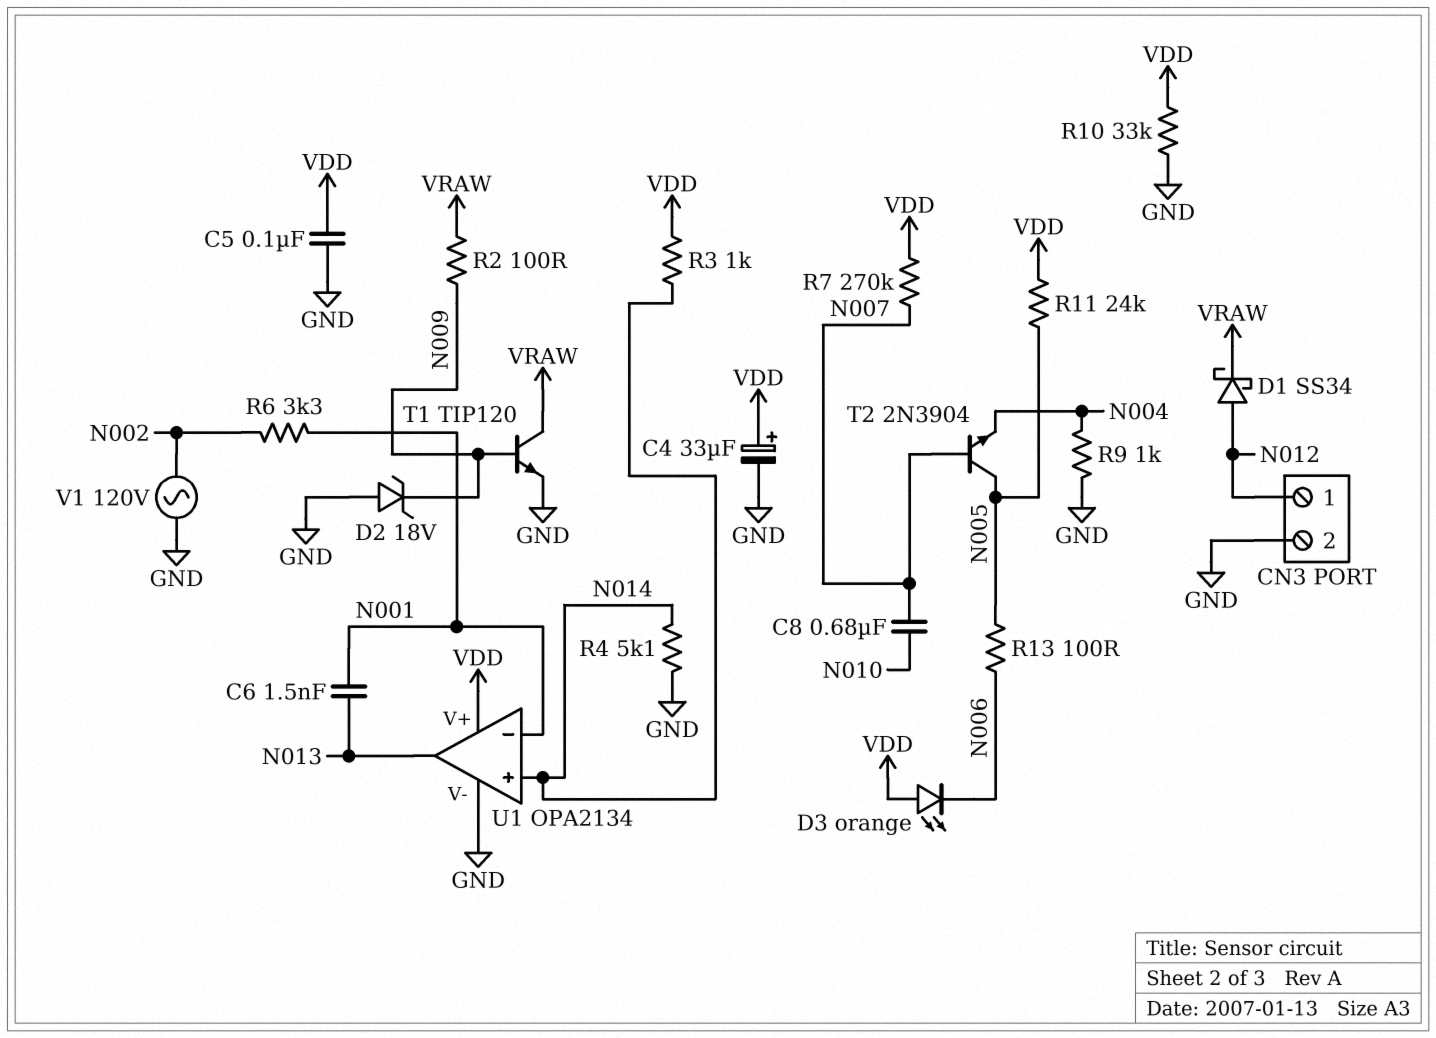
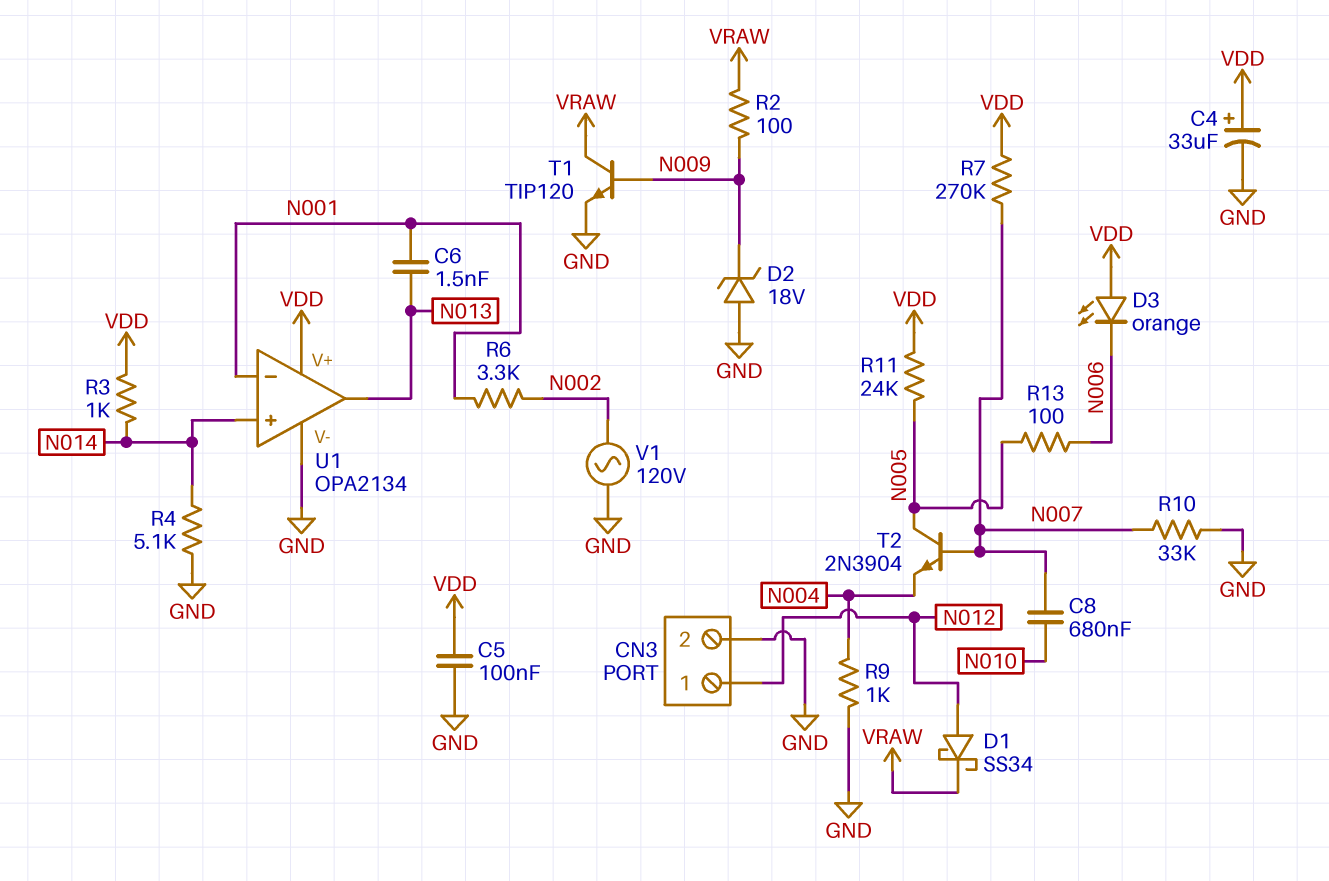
R10: 33k (GND, VDD) -> 33k (GND, N007)

